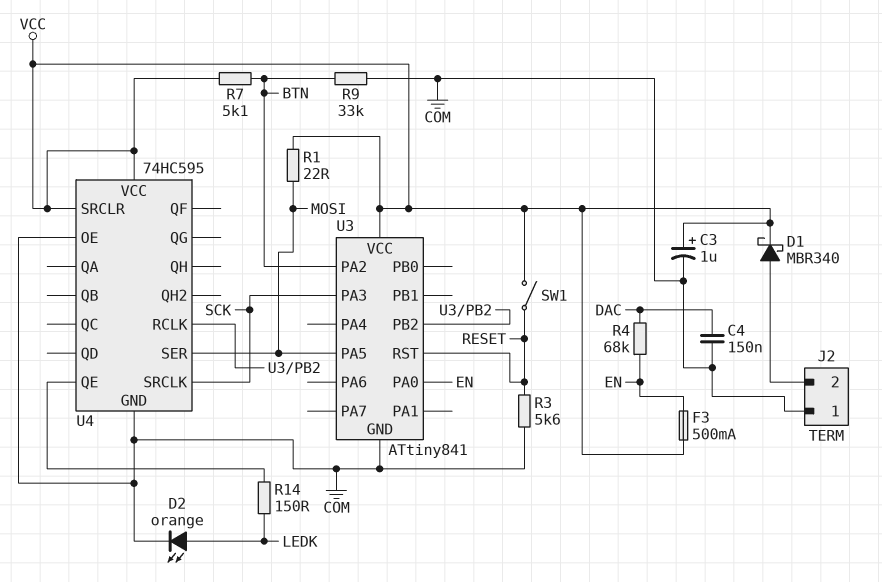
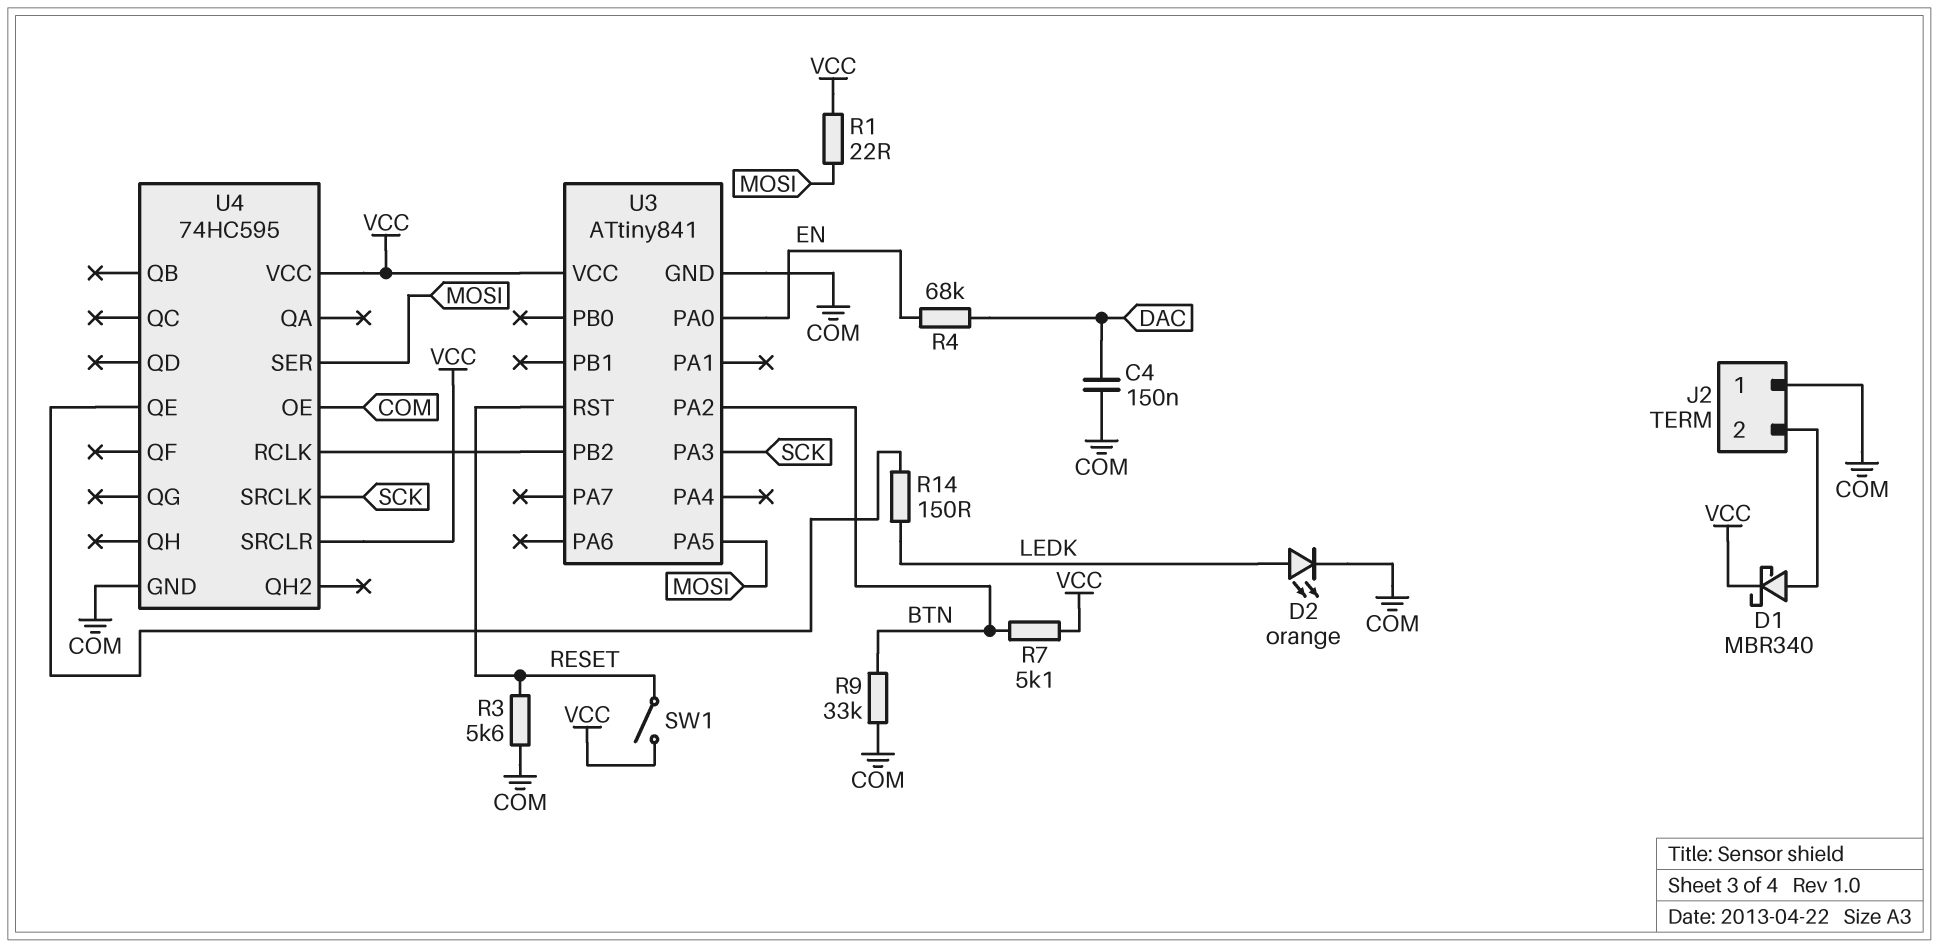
C3: 1uF (plus VCC, minus COM) -> none
F3: 500mA (EN, VCC) -> none

